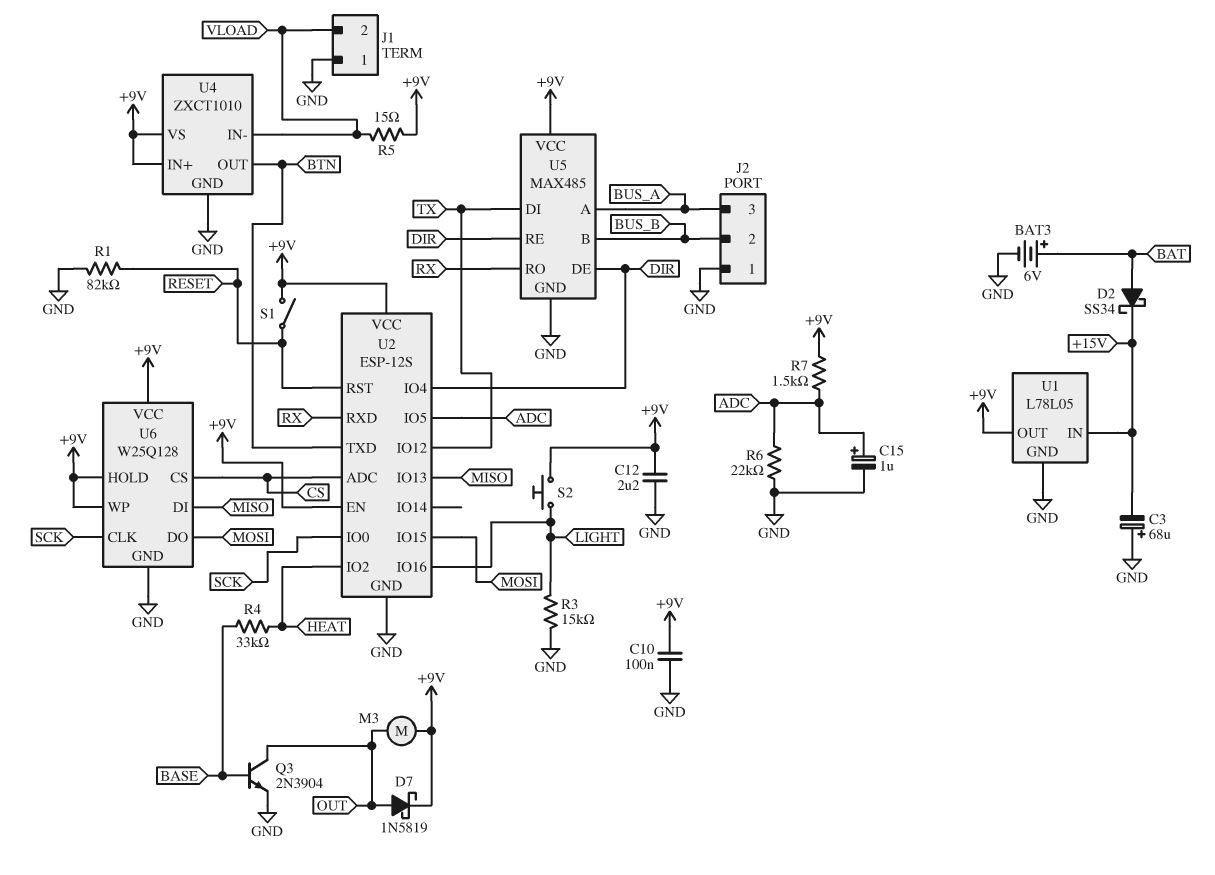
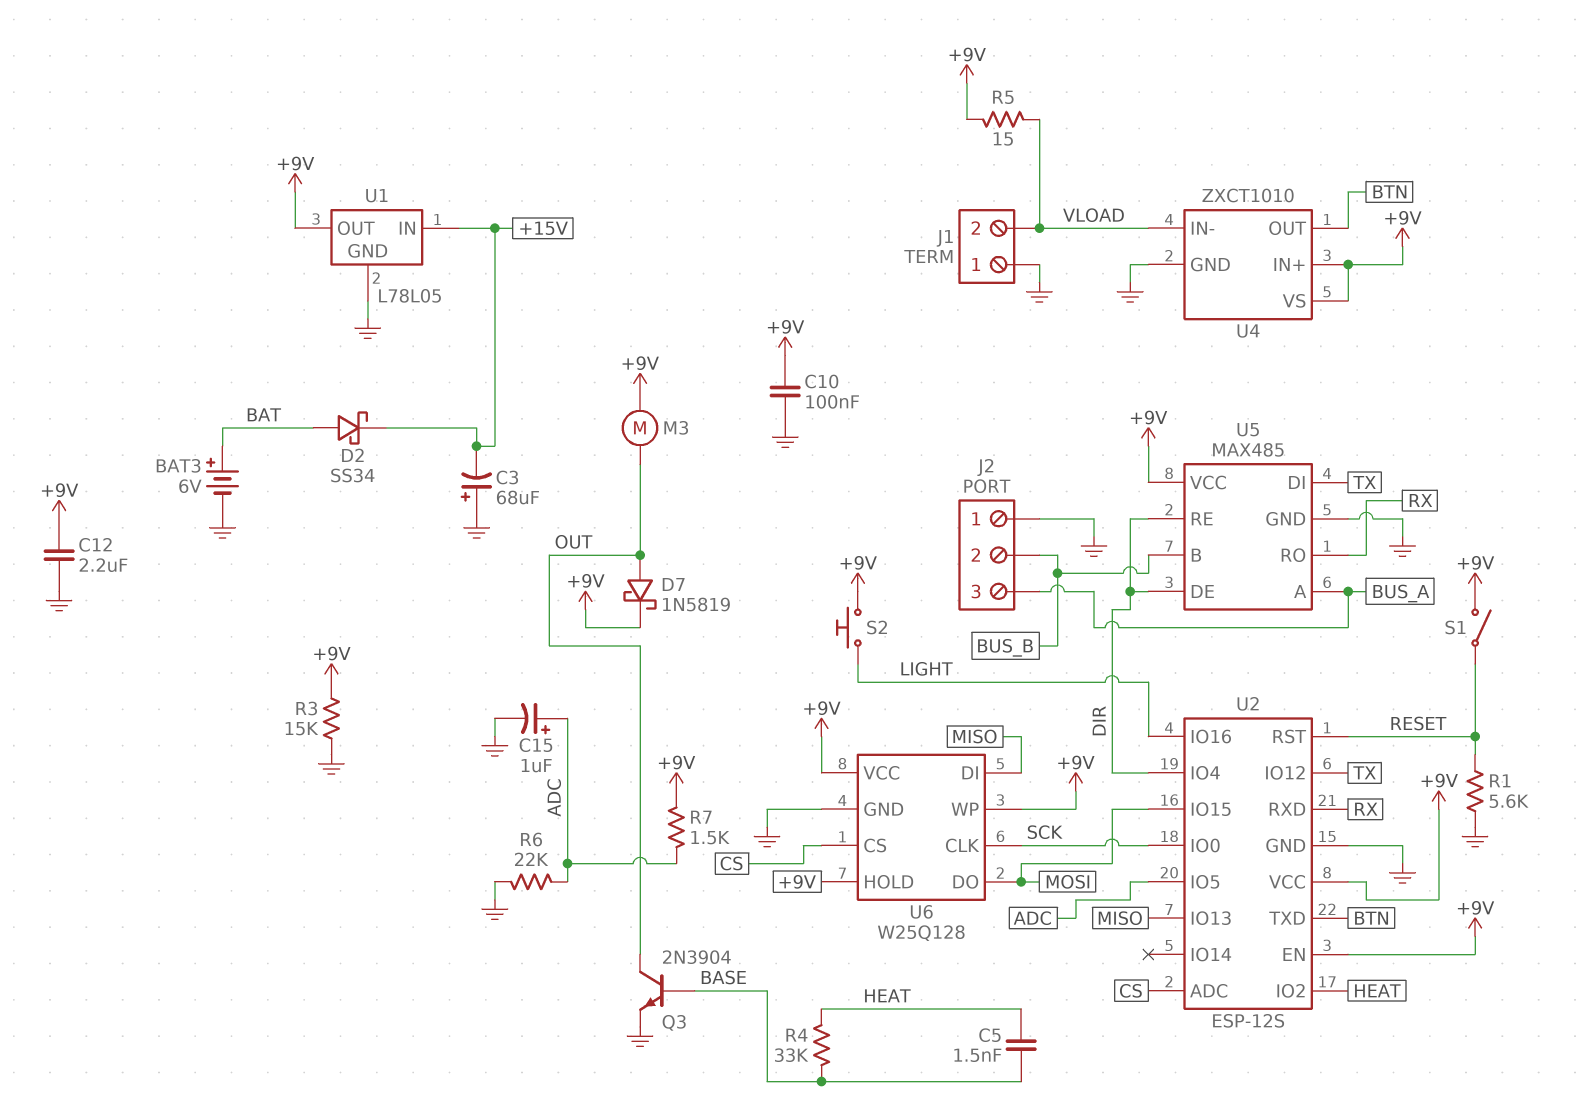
C5: none -> 1.5nF (BASE, HEAT)
R1: 82k (GND, RESET) -> 5.6k (GND, RESET)
R3: 15k (GND, LIGHT) -> 15k (+9V, GND)

